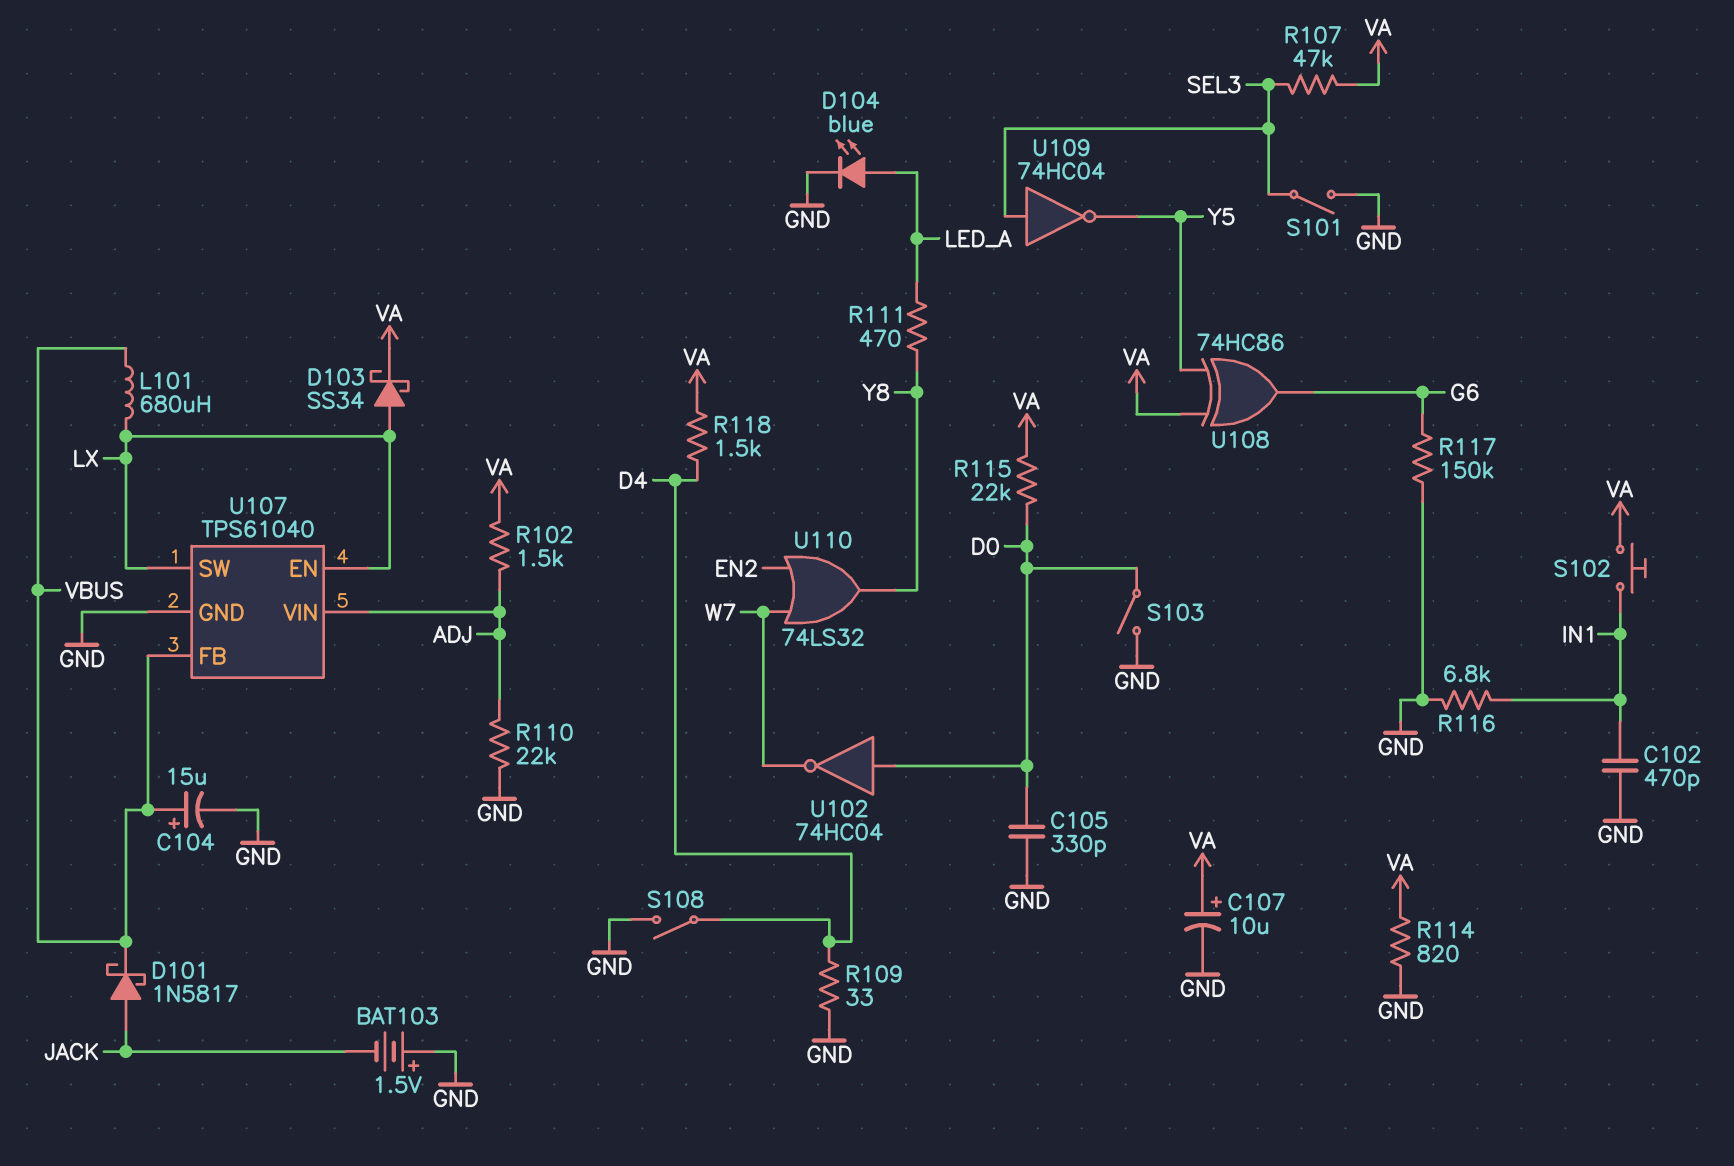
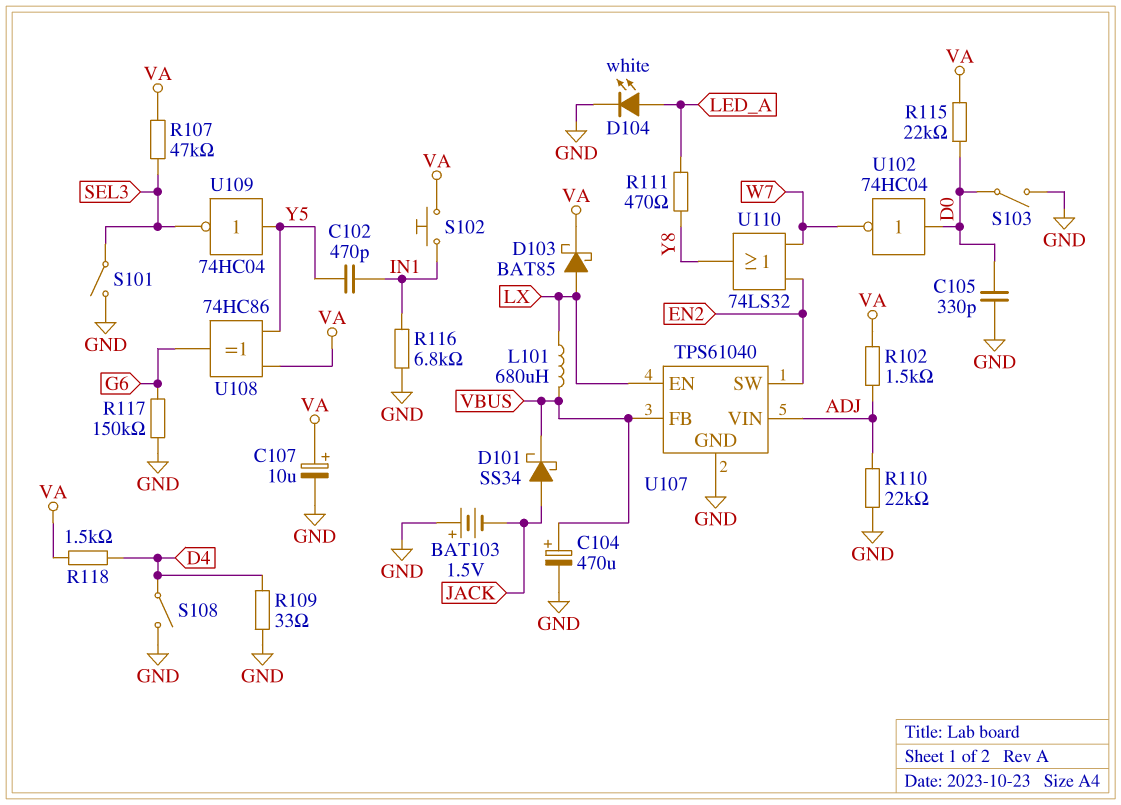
C102: 470pF (GND, IN1) -> 470pF (IN1, Y5)
C104: 15uF (plus VBUS, minus GND) -> 470uF (plus VBUS, minus GND)
D101: schottky 1N5817 (A JACK, K VBUS) -> schottky SS34 (A JACK, K VBUS)
D103: schottky SS34 (A LX, K VA) -> schottky BAT85 (A LX, K VA)
D104: LED blue (A LED_A, K GND) -> LED white (A LED_A, K GND)
R114: 820 (GND, VA) -> none
U107 pin SW: LX -> EN2
U109: NOT 74HC04 (in SEL3, out Y5) -> NOT 74HC04 (in Y5, out SEL3)

